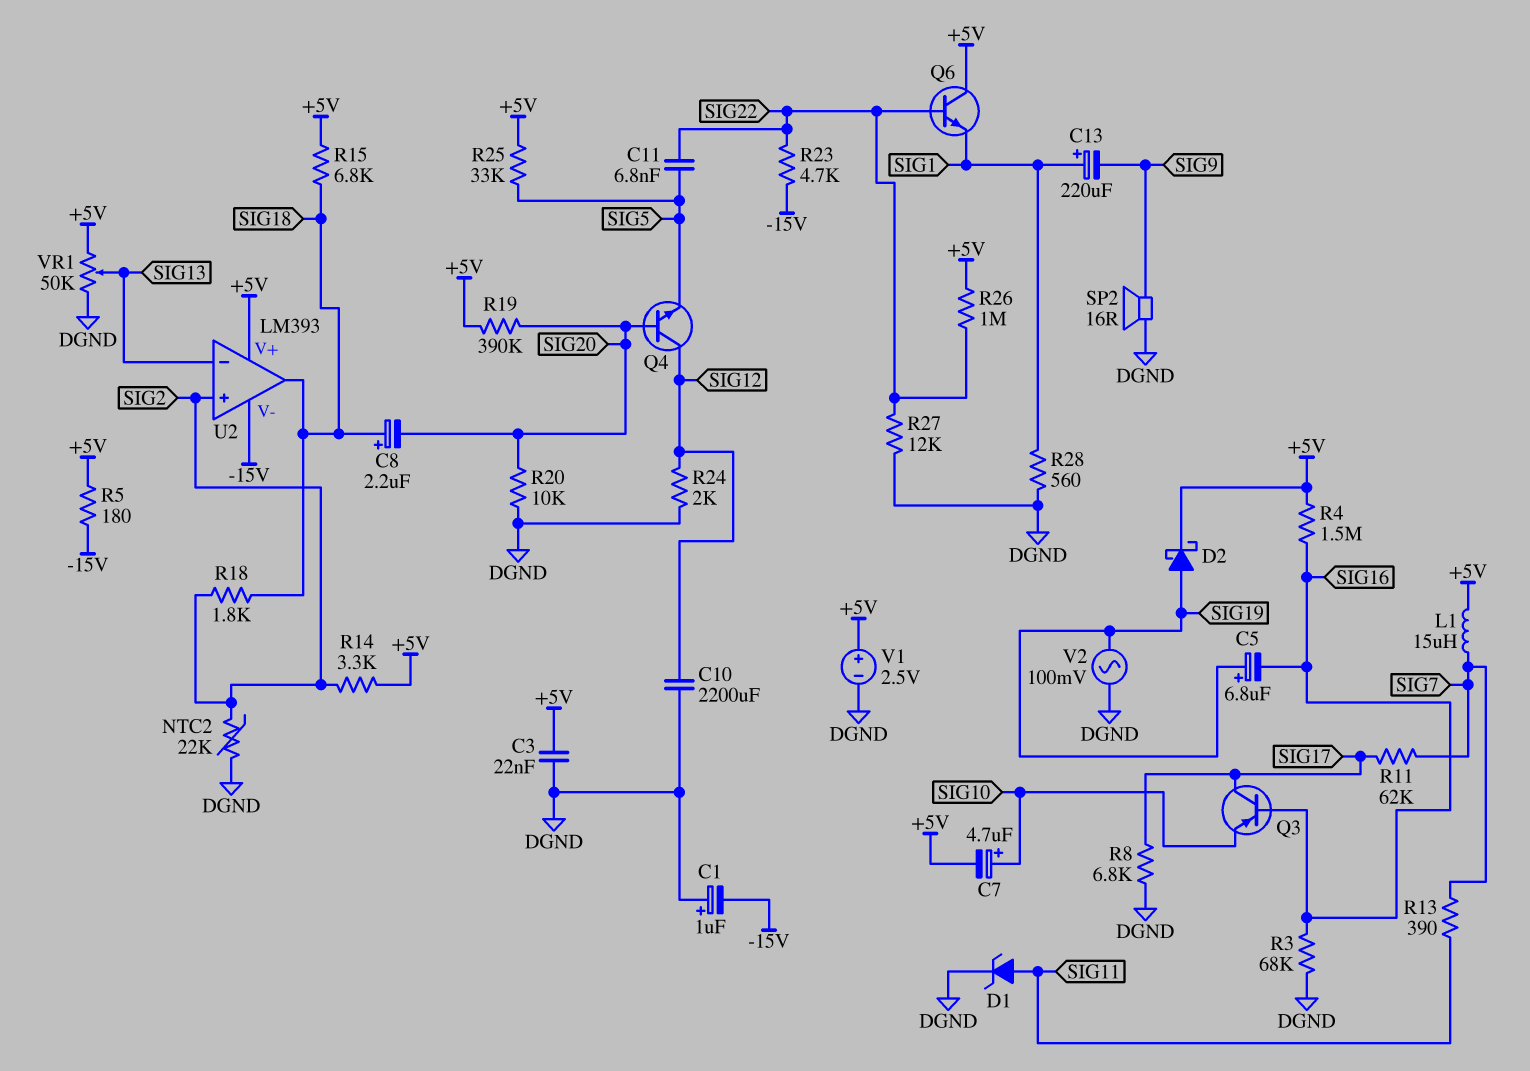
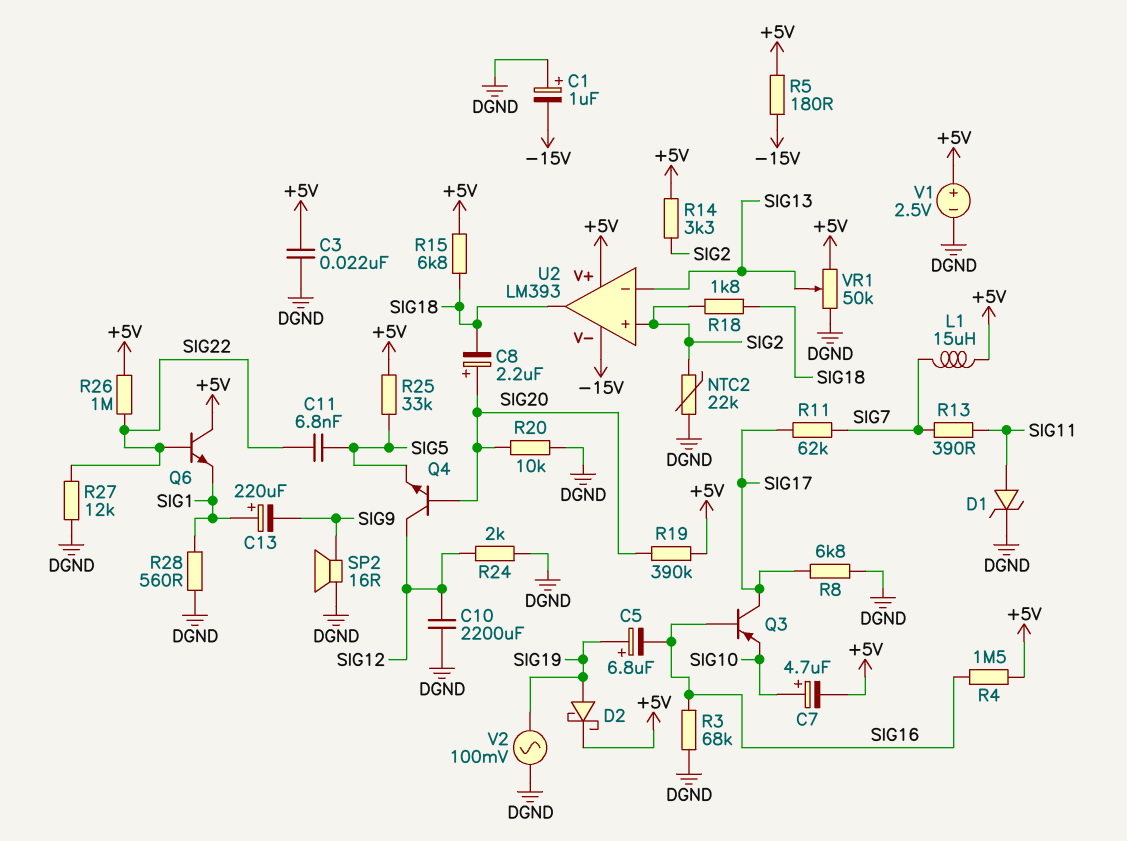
C8: 2.2uF (plus SIG18, minus SIG20) -> 2.2uF (plus SIG20, minus SIG18)
R23: 4.7k (-15V, SIG22) -> none

